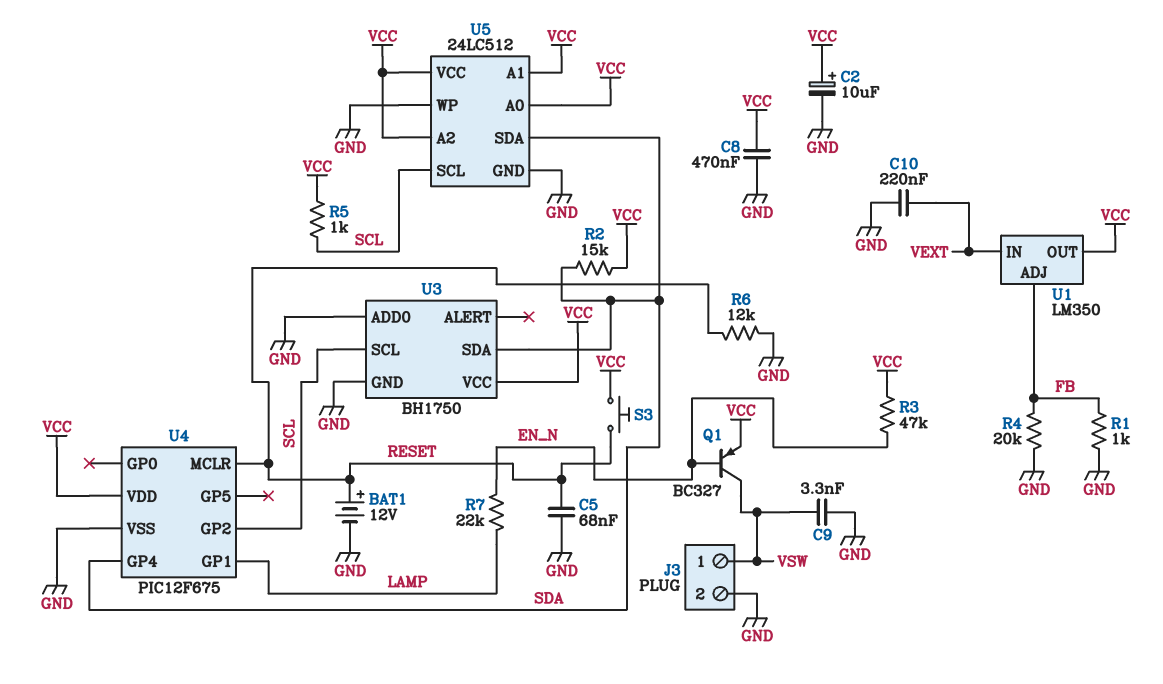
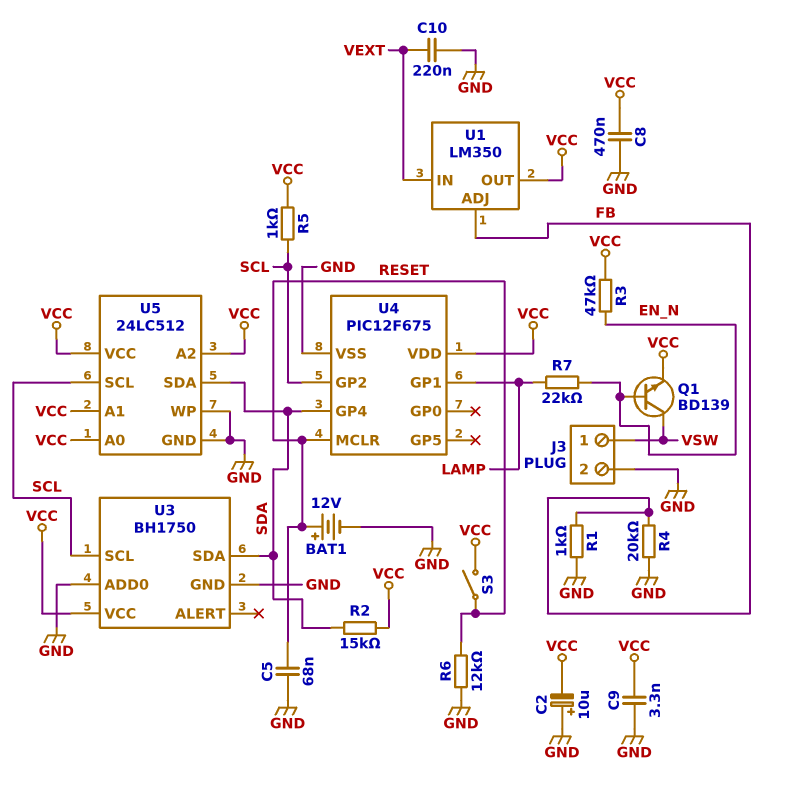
C2: 10uF (plus VCC, minus GND) -> 10uF (plus GND, minus VCC)
C9: 3.3nF (GND, VSW) -> 3.3nF (GND, VCC)
Q1: PNP BC327 (B EN_N, C VSW, E VCC) -> NPN BD139 (B EN_N, C VSW, E VCC)
S3: button (RESET, VCC) -> switch (RESET, VCC)

